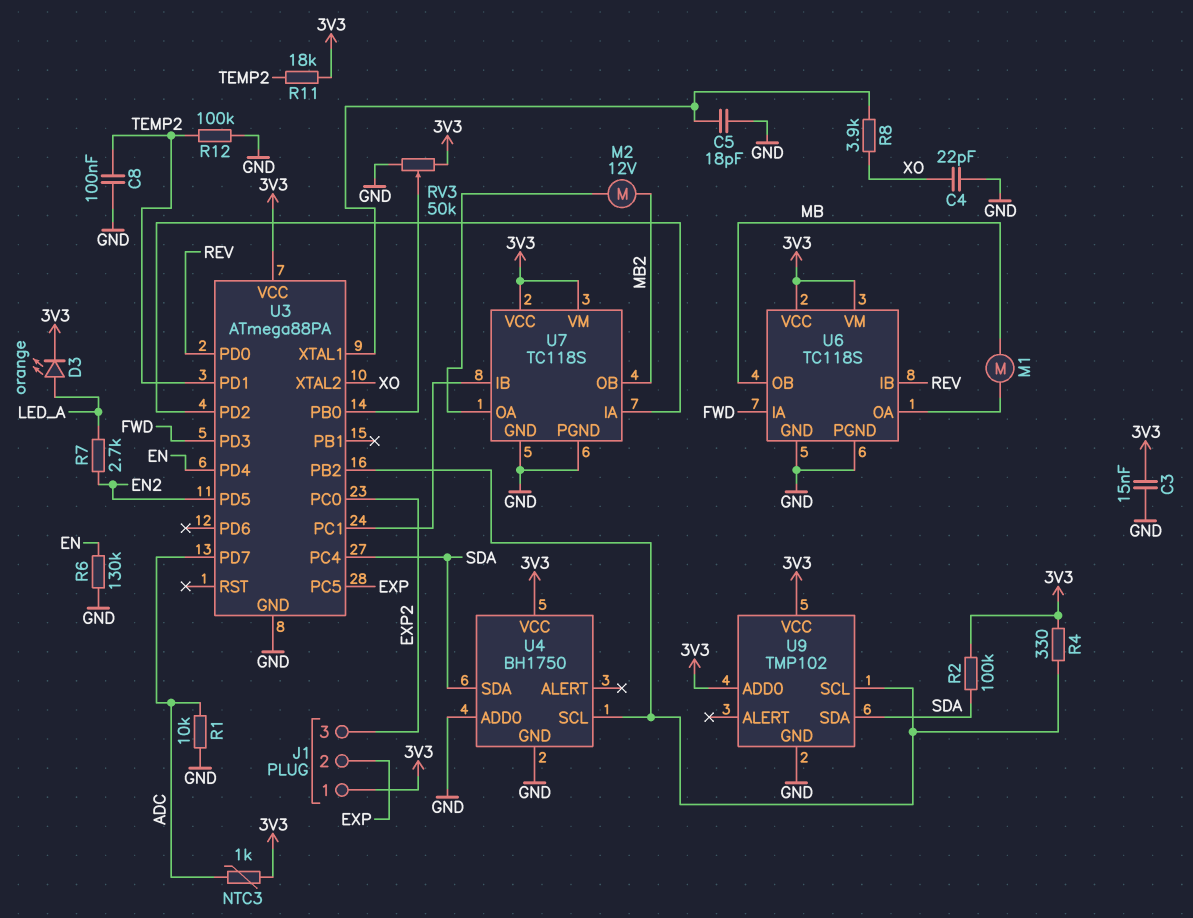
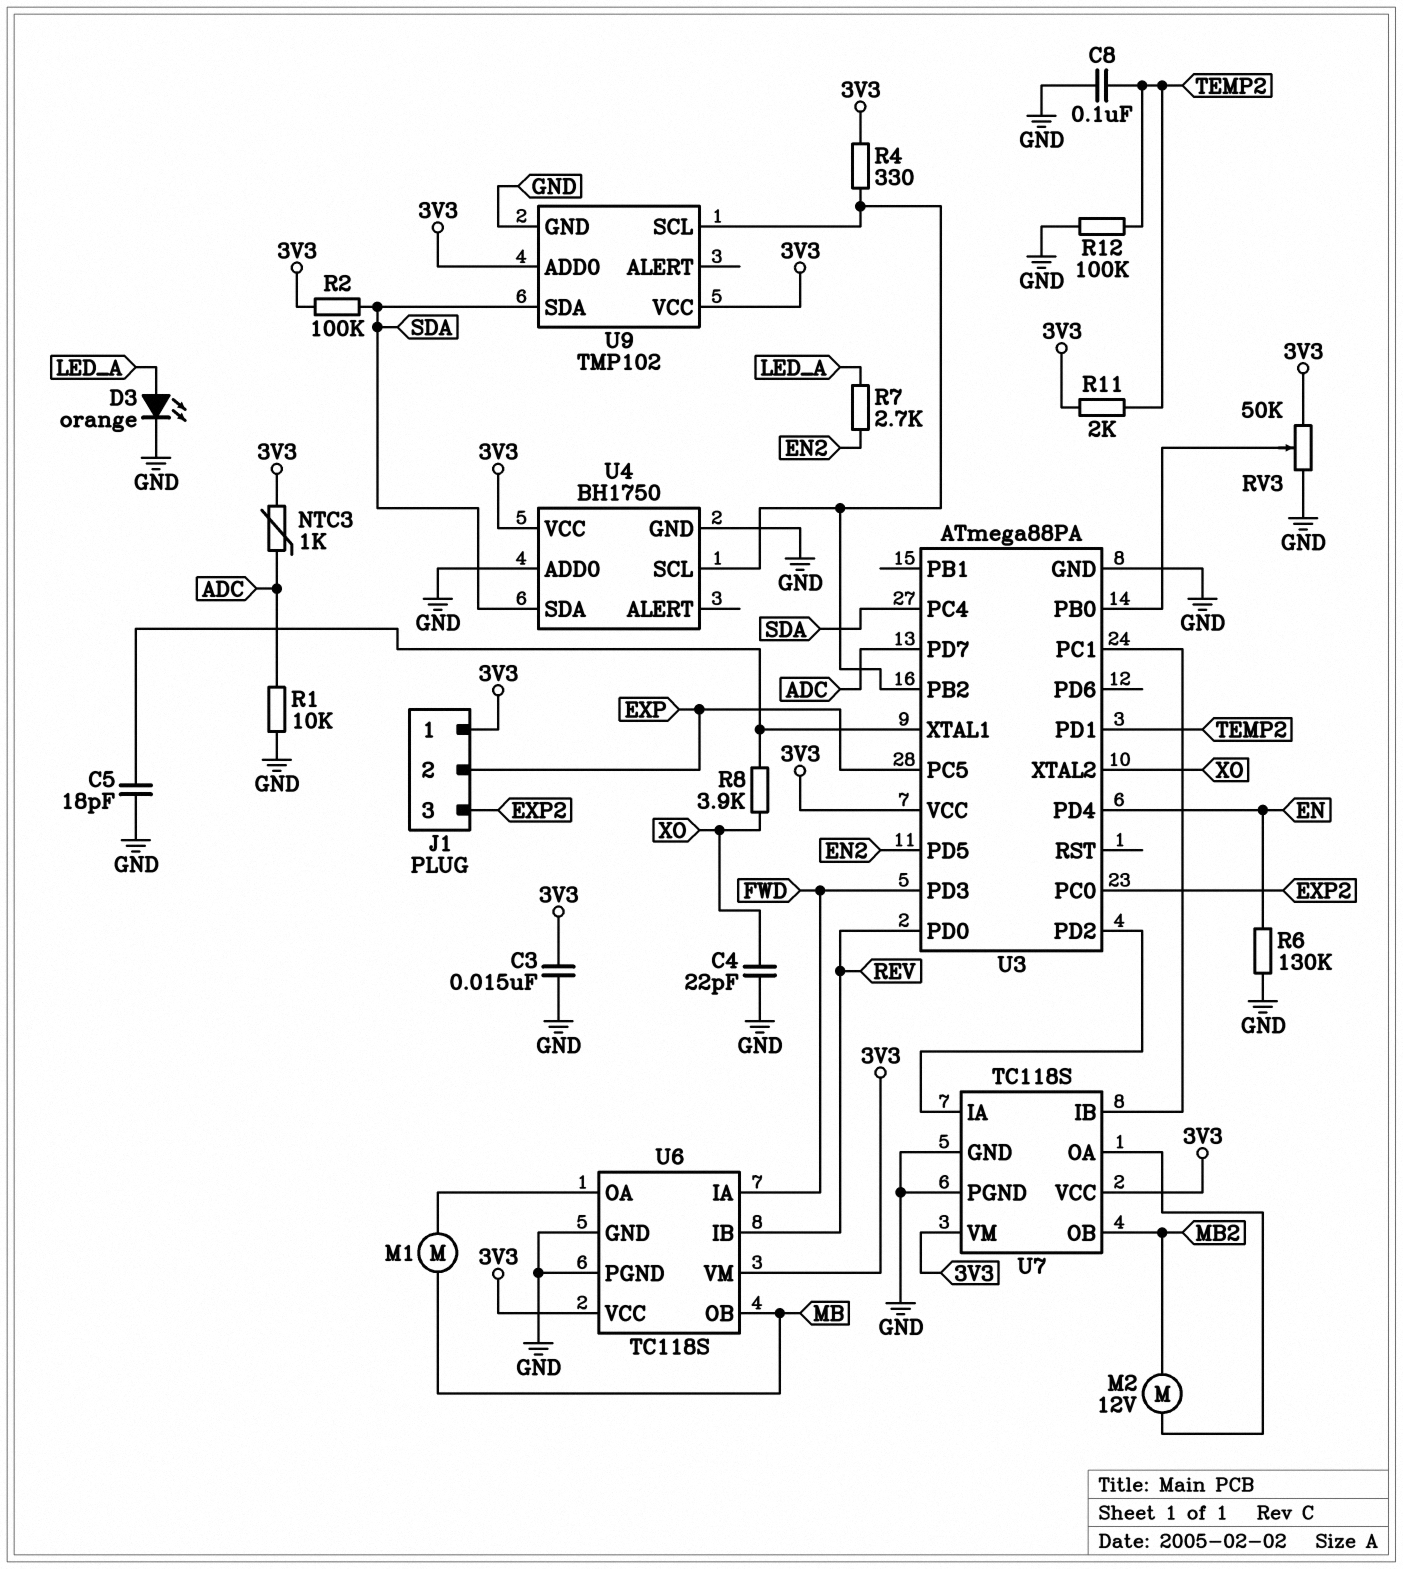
D3: LED orange (A LED_A, K 3V3) -> LED orange (A LED_A, K GND)
R11: 18k (3V3, TEMP2) -> 2k (3V3, TEMP2)

